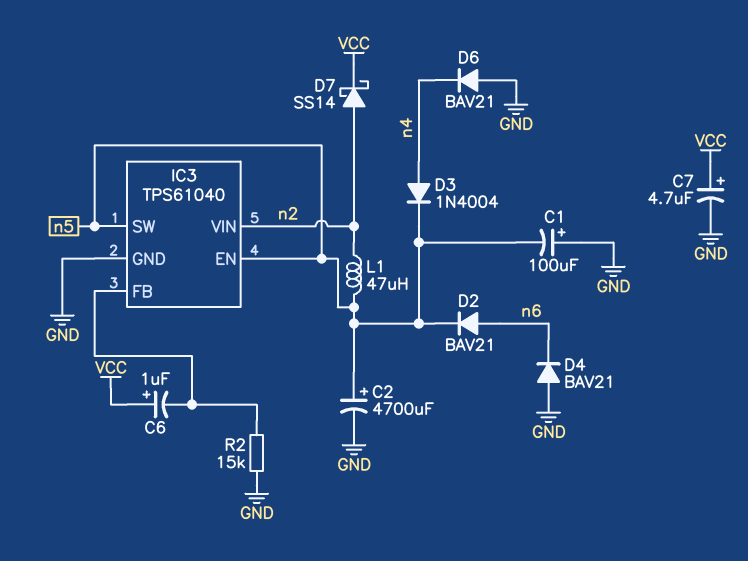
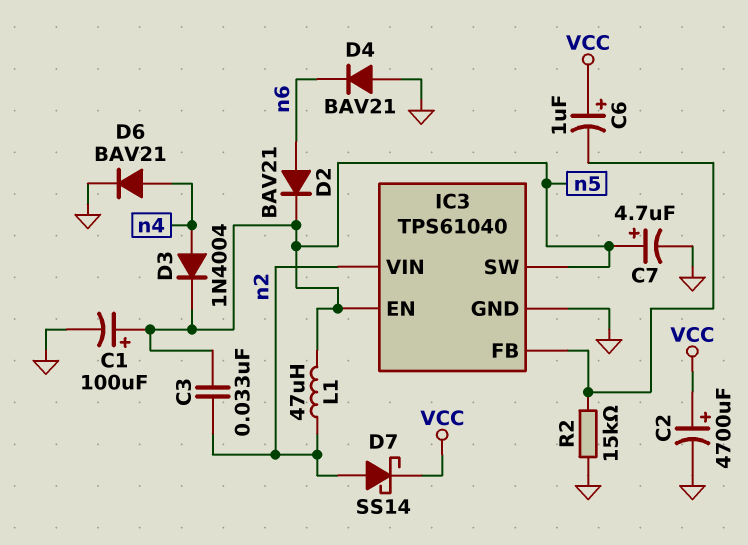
C1: 100uF (plus GND, minus n5) -> 100uF (plus n5, minus GND)
C2: 4700uF (plus n5, minus GND) -> 4700uF (plus VCC, minus GND)
C3: none -> 33nF (n2, n5)
C7: 4.7uF (plus VCC, minus GND) -> 4.7uF (plus n5, minus GND)
D6: diode BAV21 (A GND, K n4) -> diode BAV21 (A n4, K GND)

